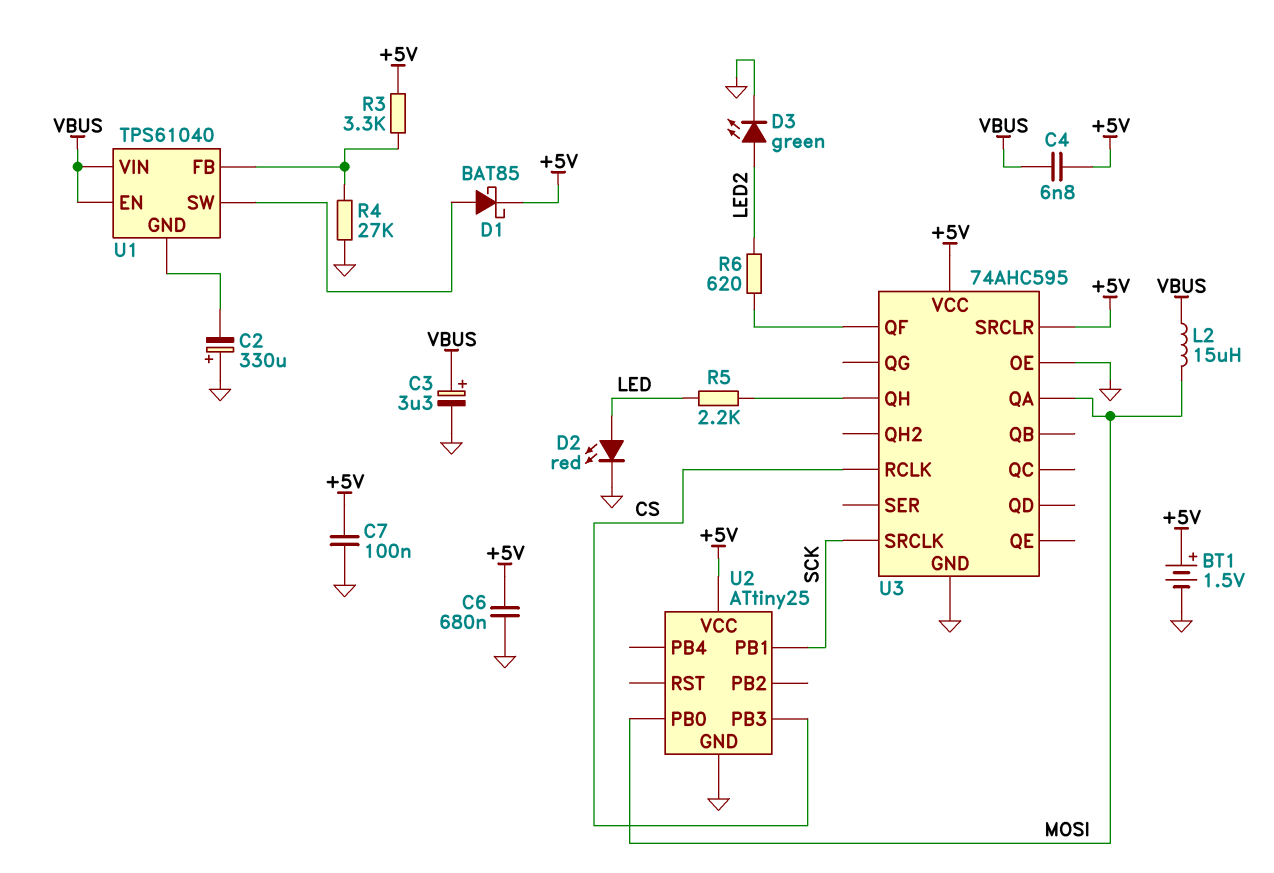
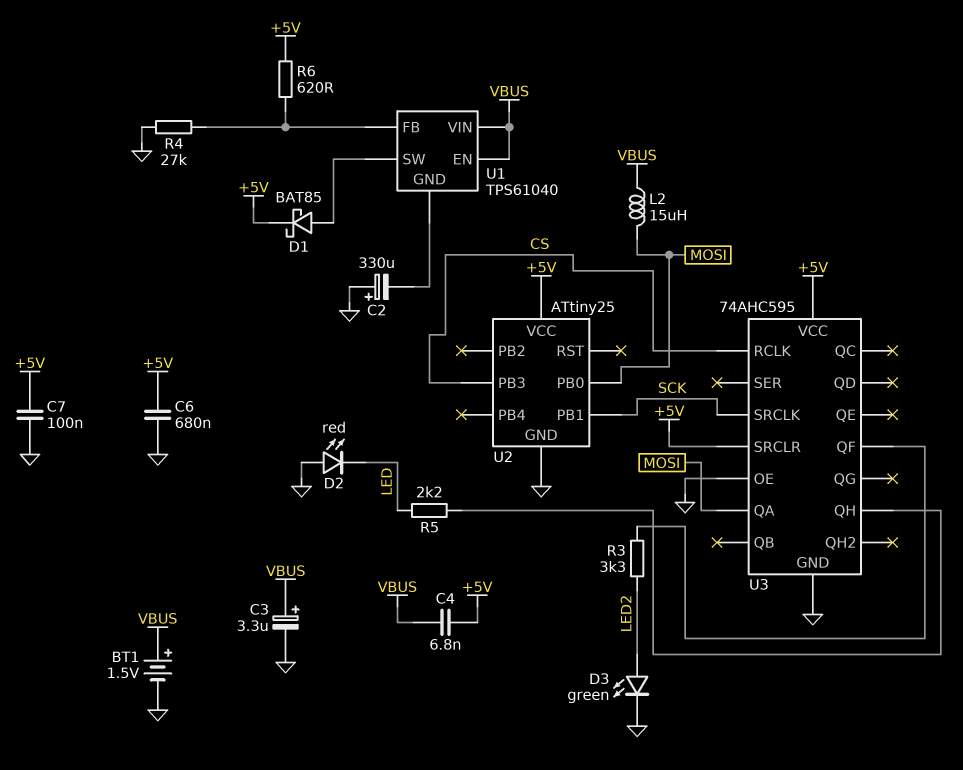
BT1: 1.5V (plus +5V, minus GND) -> 1.5V (plus VBUS, minus GND)
D2: LED red (A LED, K GND) -> LED red (A GND, K LED)
R3: 3.3k (+5V, U1/FB) -> 3.3k (LED2, U3/QF)
R6: 620 (LED2, U3/QF) -> 620 (+5V, U1/FB)

